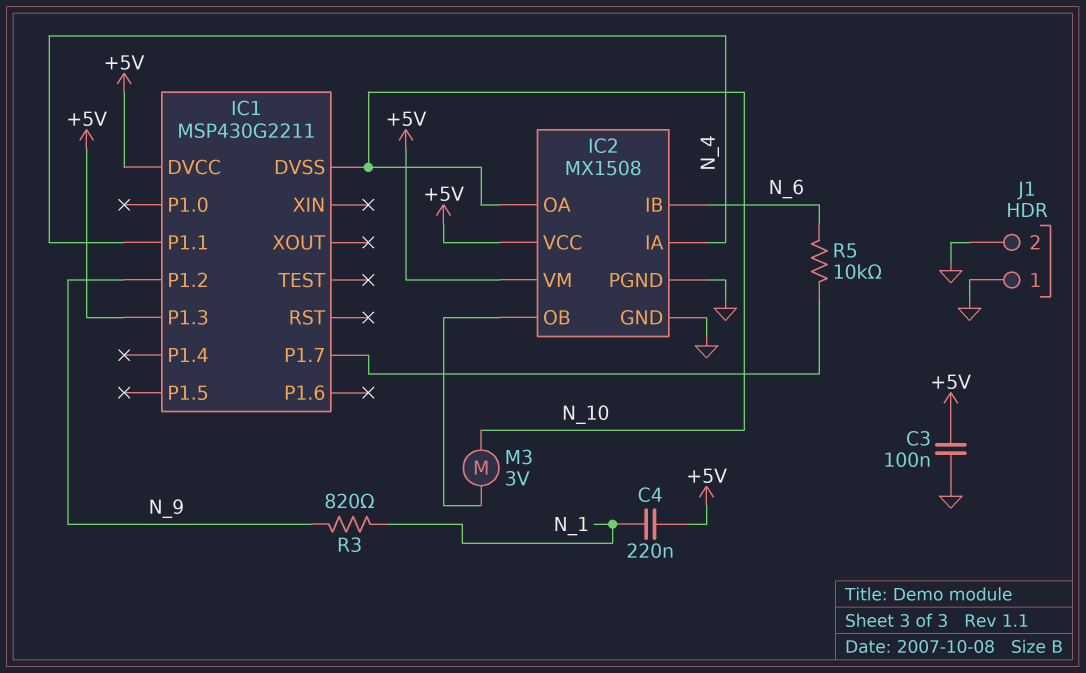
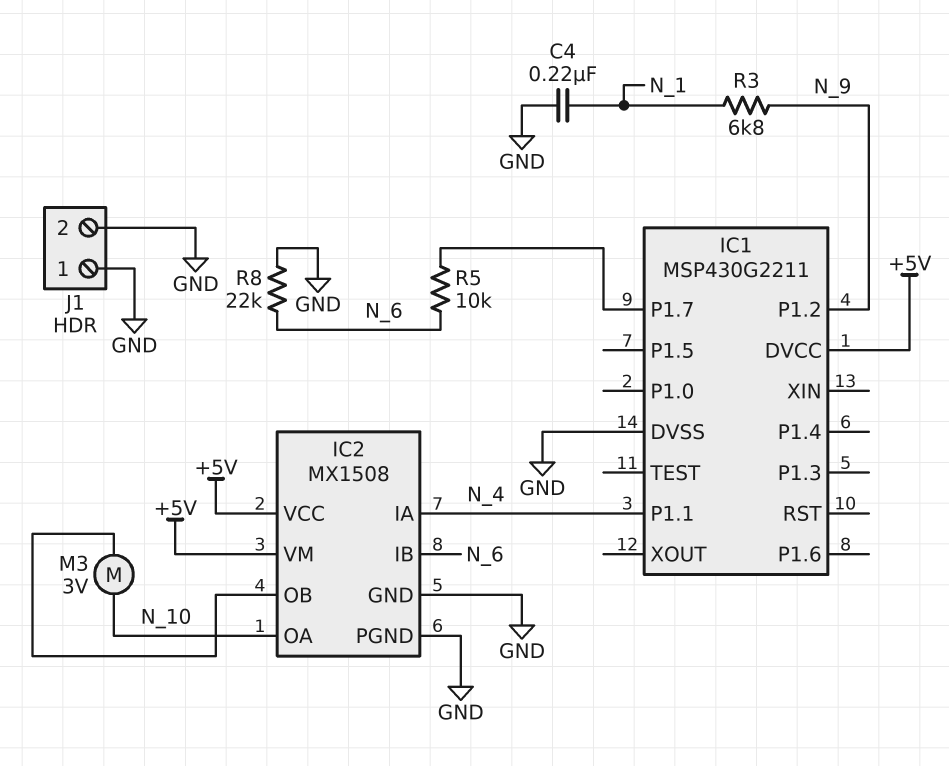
C3: 100nF (+5V, GND) -> none
C4: 220nF (+5V, N_1) -> 220nF (GND, N_1)
IC1 pin DVSS: N_10 -> GND
IC1 pin P1.3: +5V -> none
R3: 820 (N_1, N_9) -> 6.8k (N_1, N_9)
R8: none -> 22k (GND, N_6)

